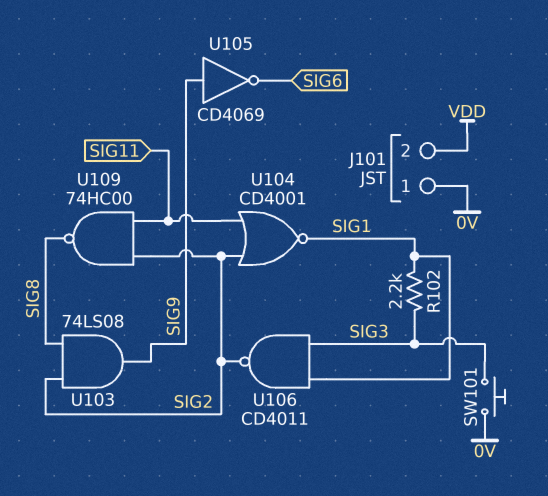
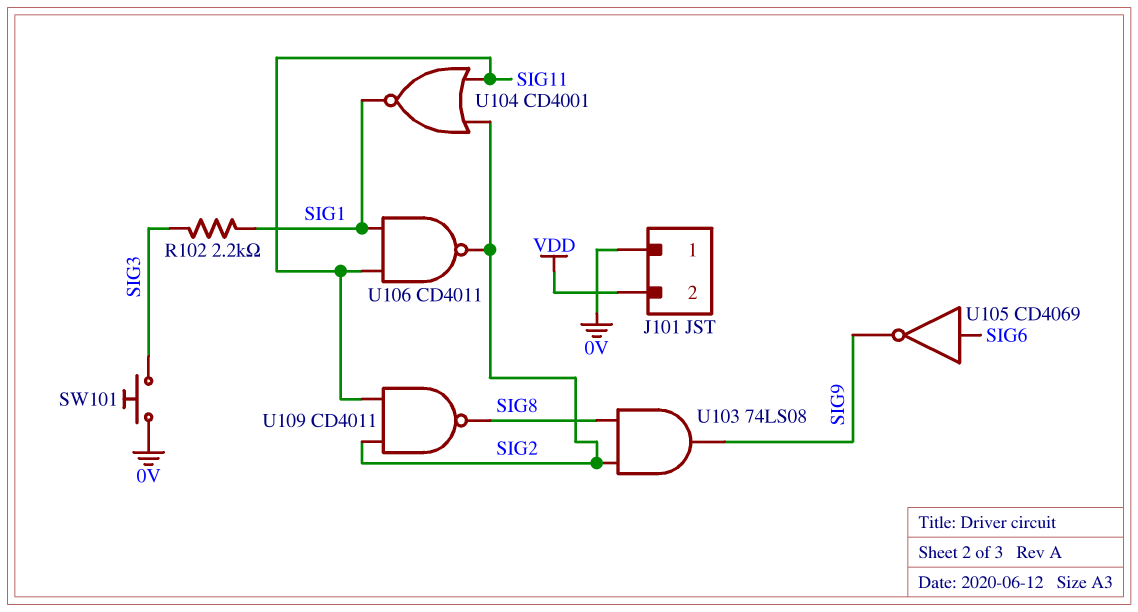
U105: NOT CD4069 (in SIG9, out SIG6) -> NOT CD4069 (in SIG6, out SIG9)
U106: NAND CD4011 (in SIG1, in SIG3, out SIG2) -> NAND CD4011 (in SIG1, in SIG11, out SIG2)
U109: NAND 74HC00 (in SIG2, in SIG11, out SIG8) -> NAND CD4011 (in SIG2, in SIG11, out SIG8)

